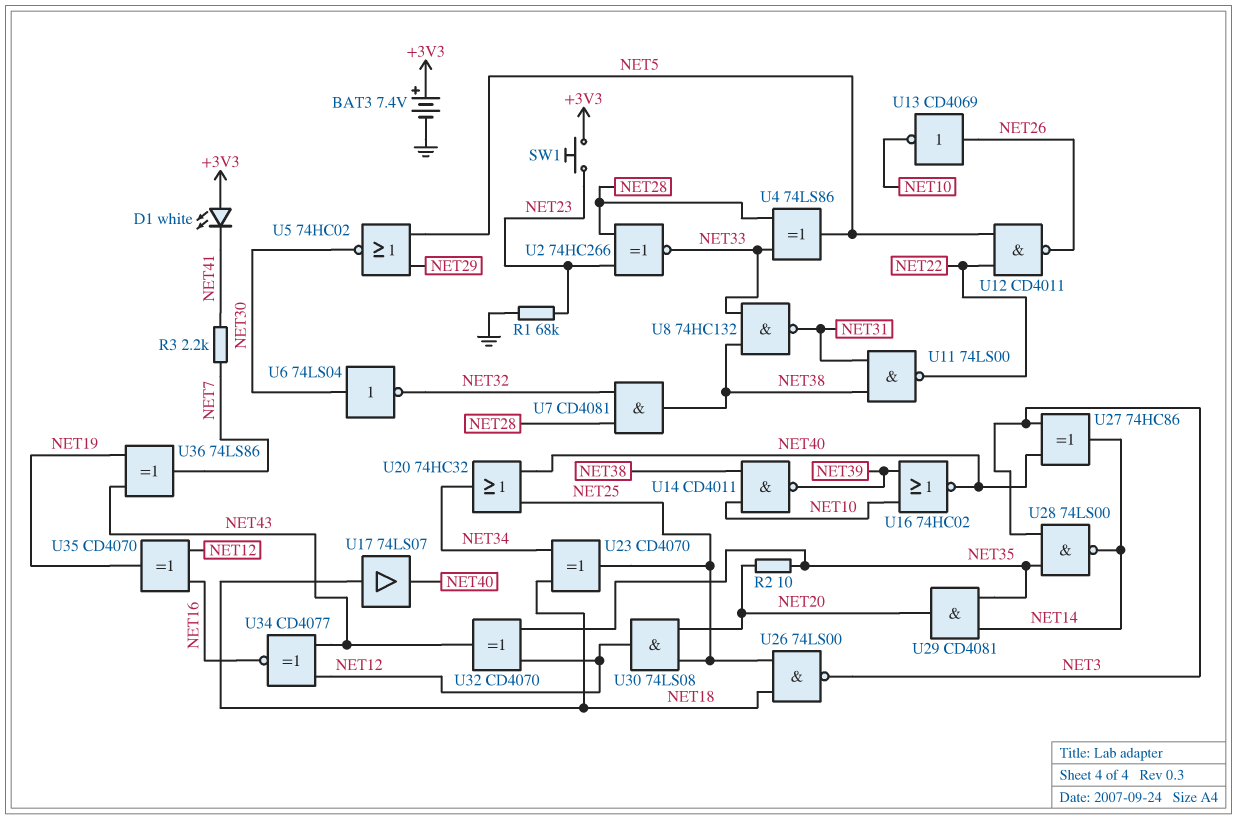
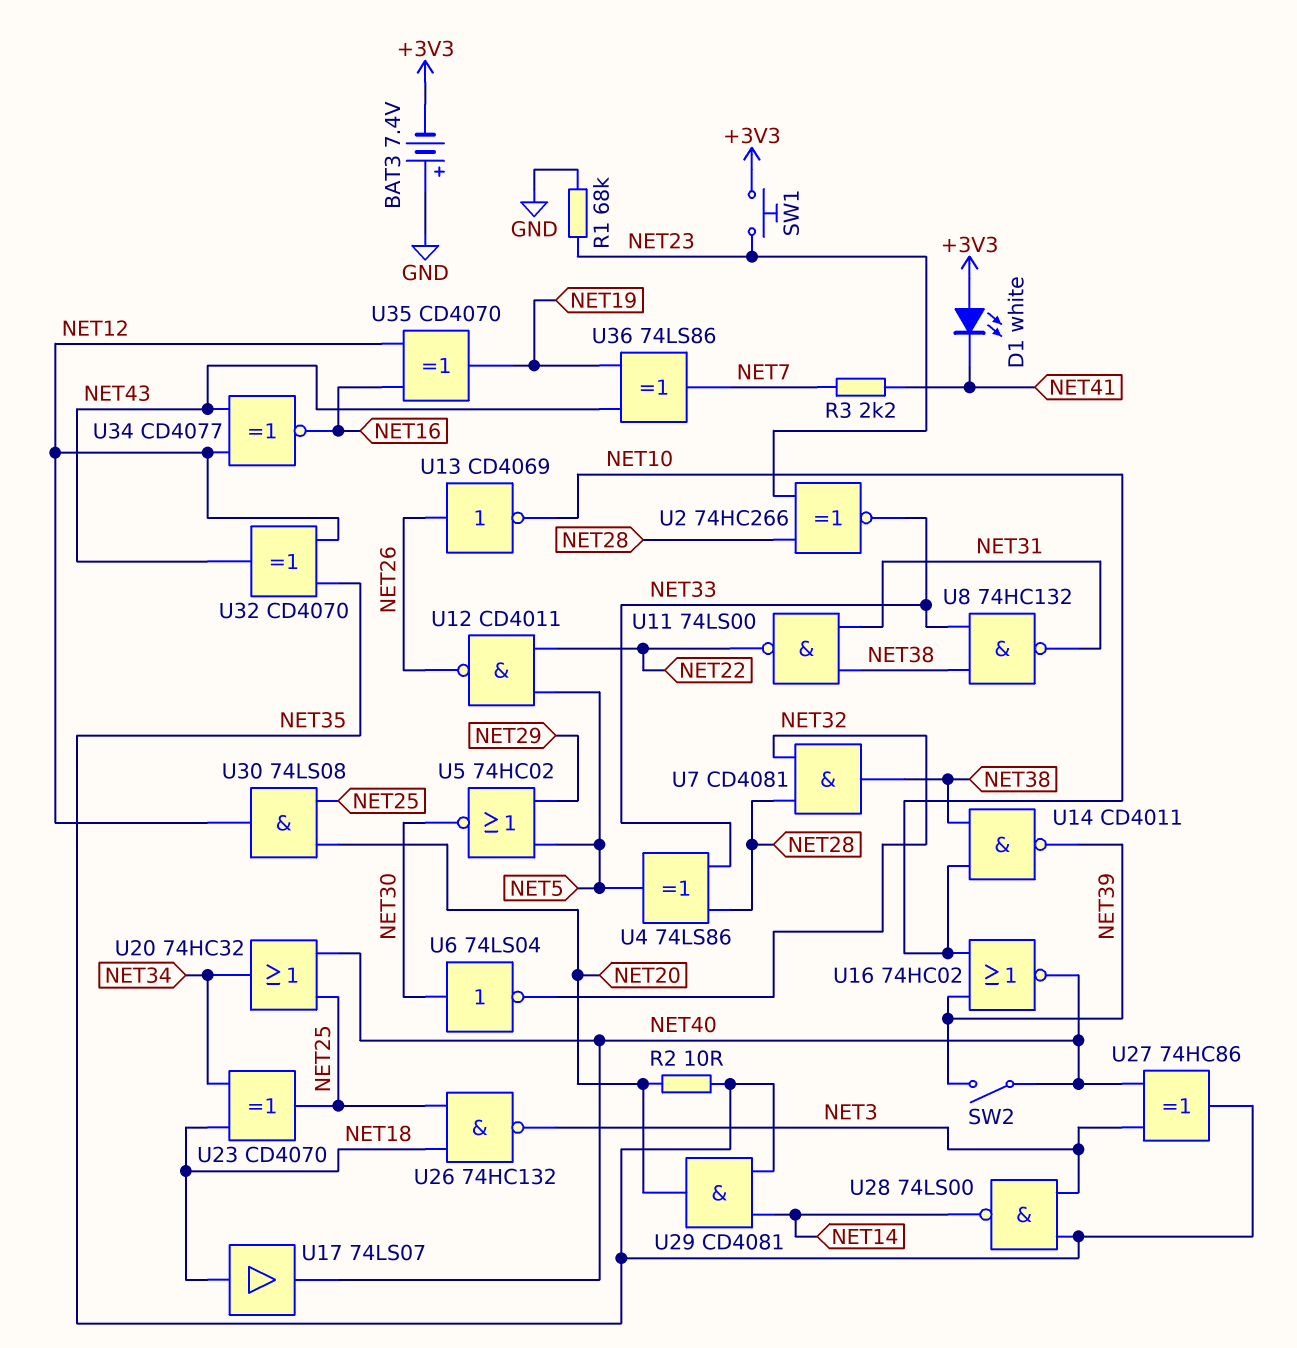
BAT3: 7.4V (plus +3V3, minus GND) -> 7.4V (plus GND, minus +3V3)
SW2: none -> switch (NET39, NET40)
U26: NAND 74LS00 (in NET18, in NET25, out NET3) -> NAND 74HC132 (in NET18, in NET25, out NET3)
U27: XOR 74HC86 (in NET3, in NET40, out NET14) -> XOR 74HC86 (in NET3, in NET40, out NET35)

